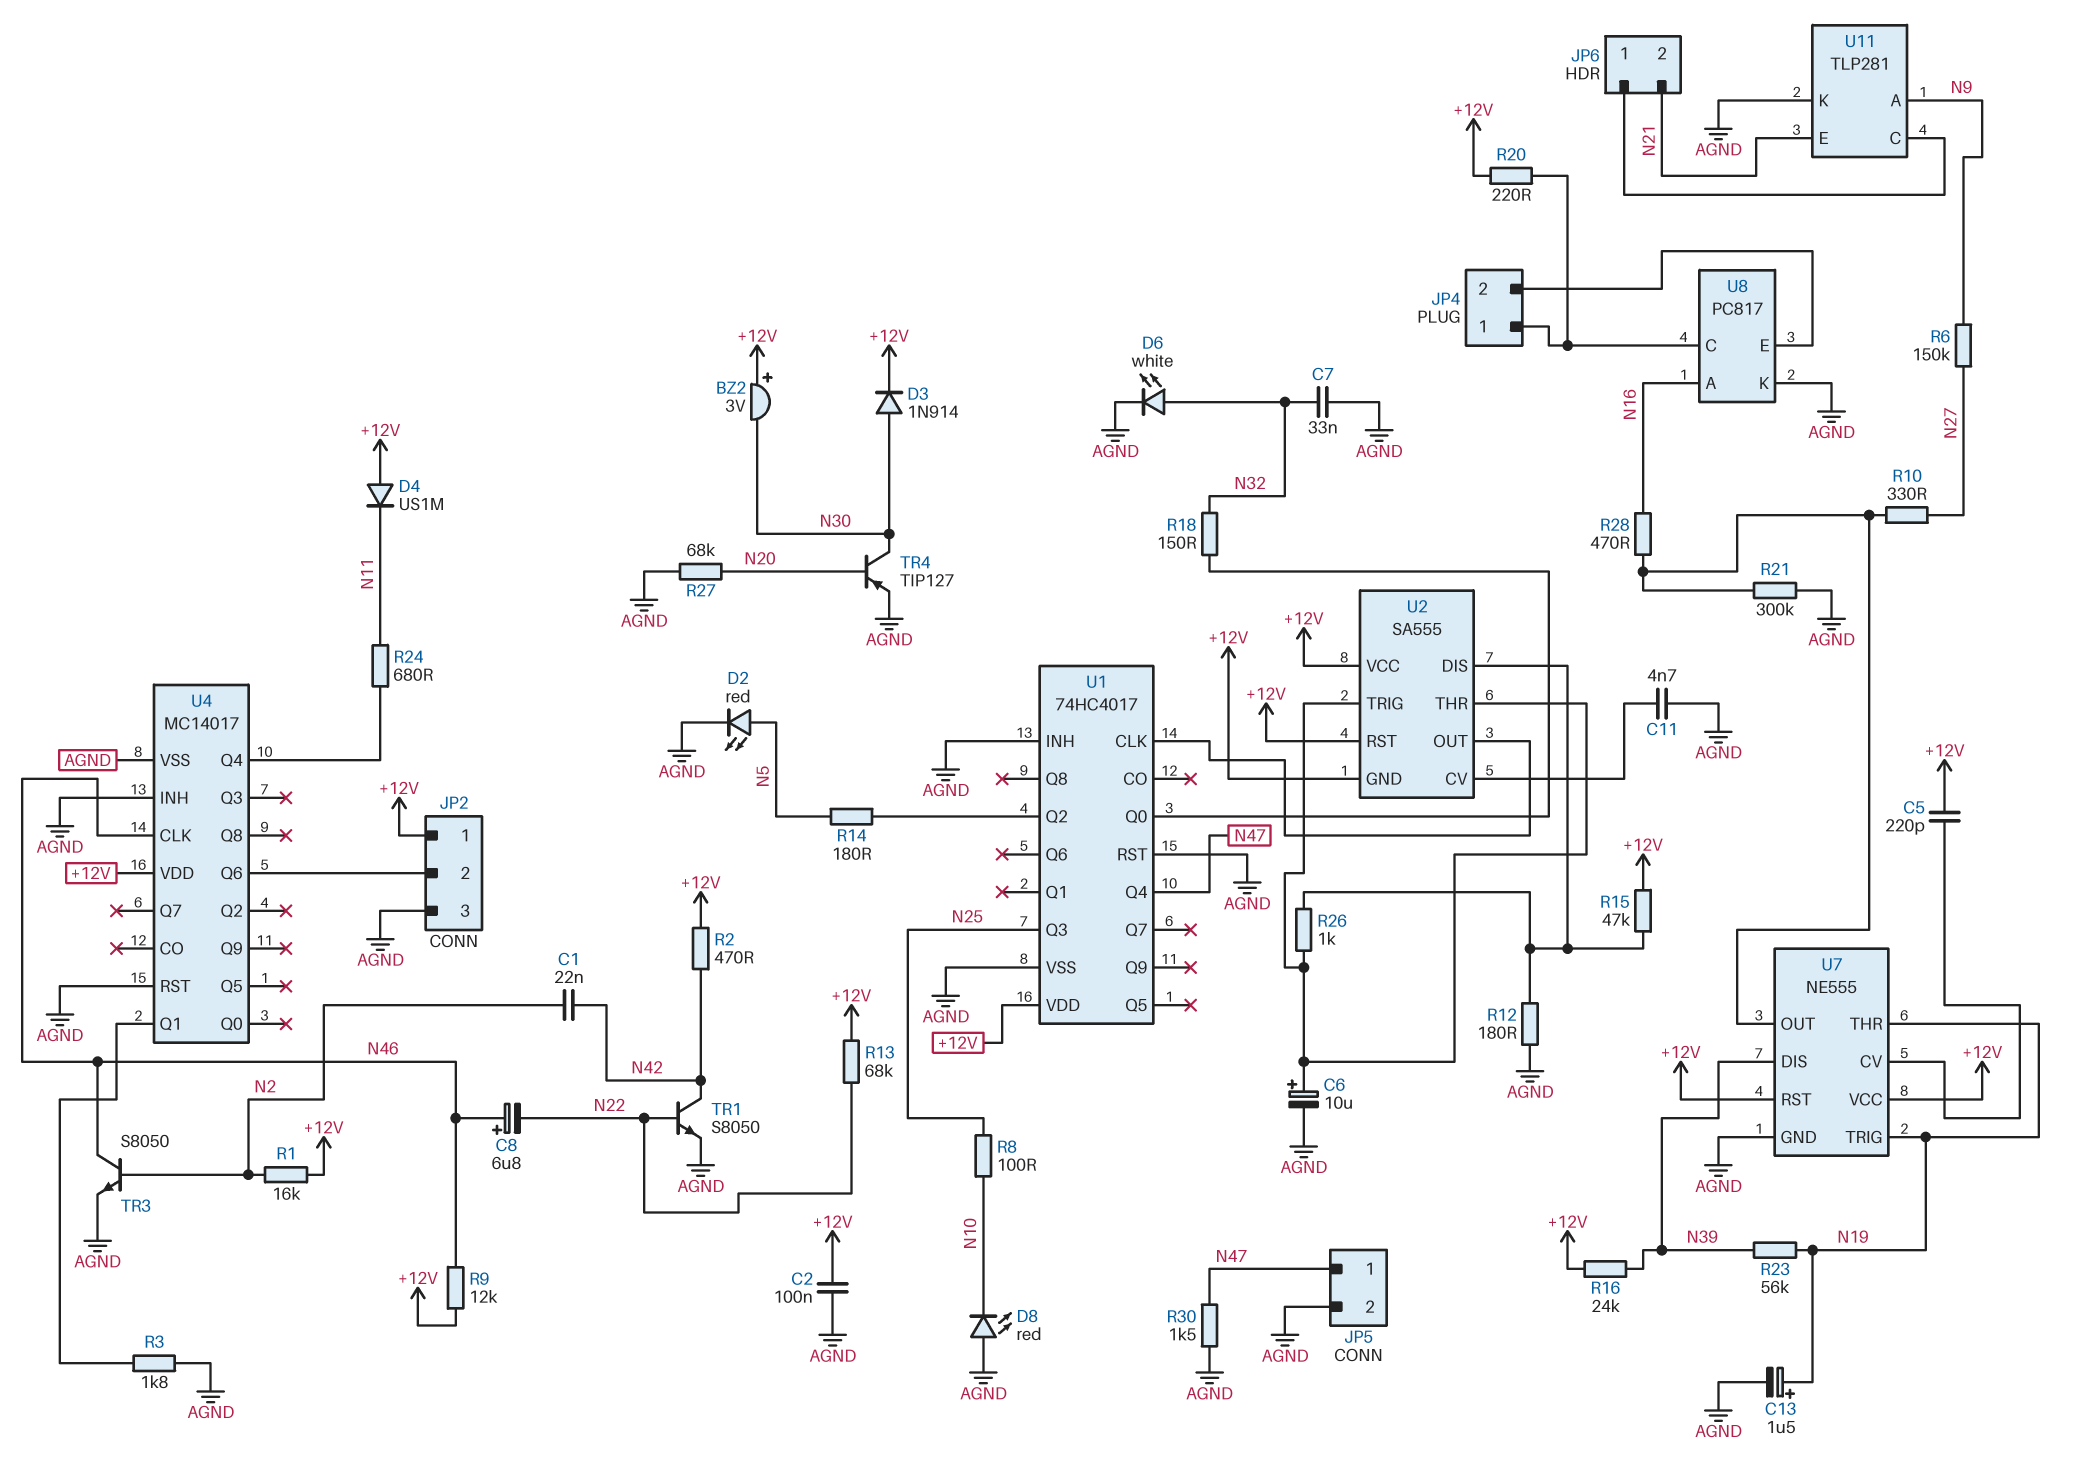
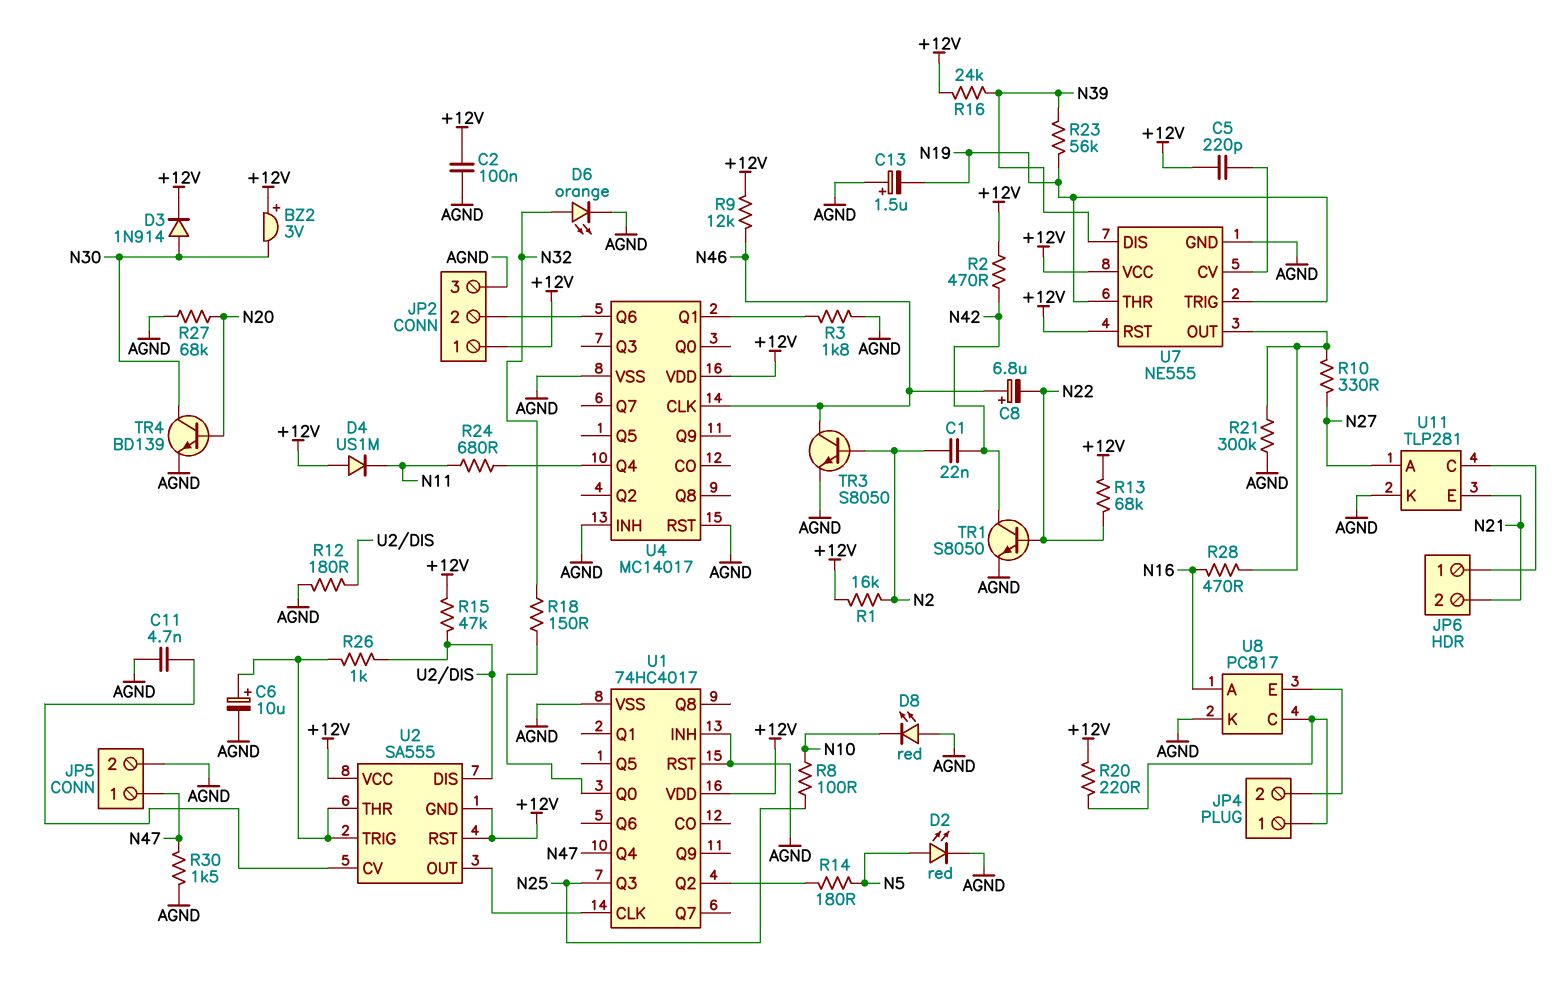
C7: 33nF (AGND, N32) -> none
C13: 1.5uF (plus N19, minus AGND) -> 1.5uF (plus AGND, minus N19)
D6: LED white (A N32, K AGND) -> LED orange (A N32, K AGND)
R6: 150k (N9, N27) -> none
TR4: PNP TIP127 (B N20, C N30, E AGND) -> NPN BD139 (B N20, C N30, E AGND)
U11 pin A: N9 -> N27

